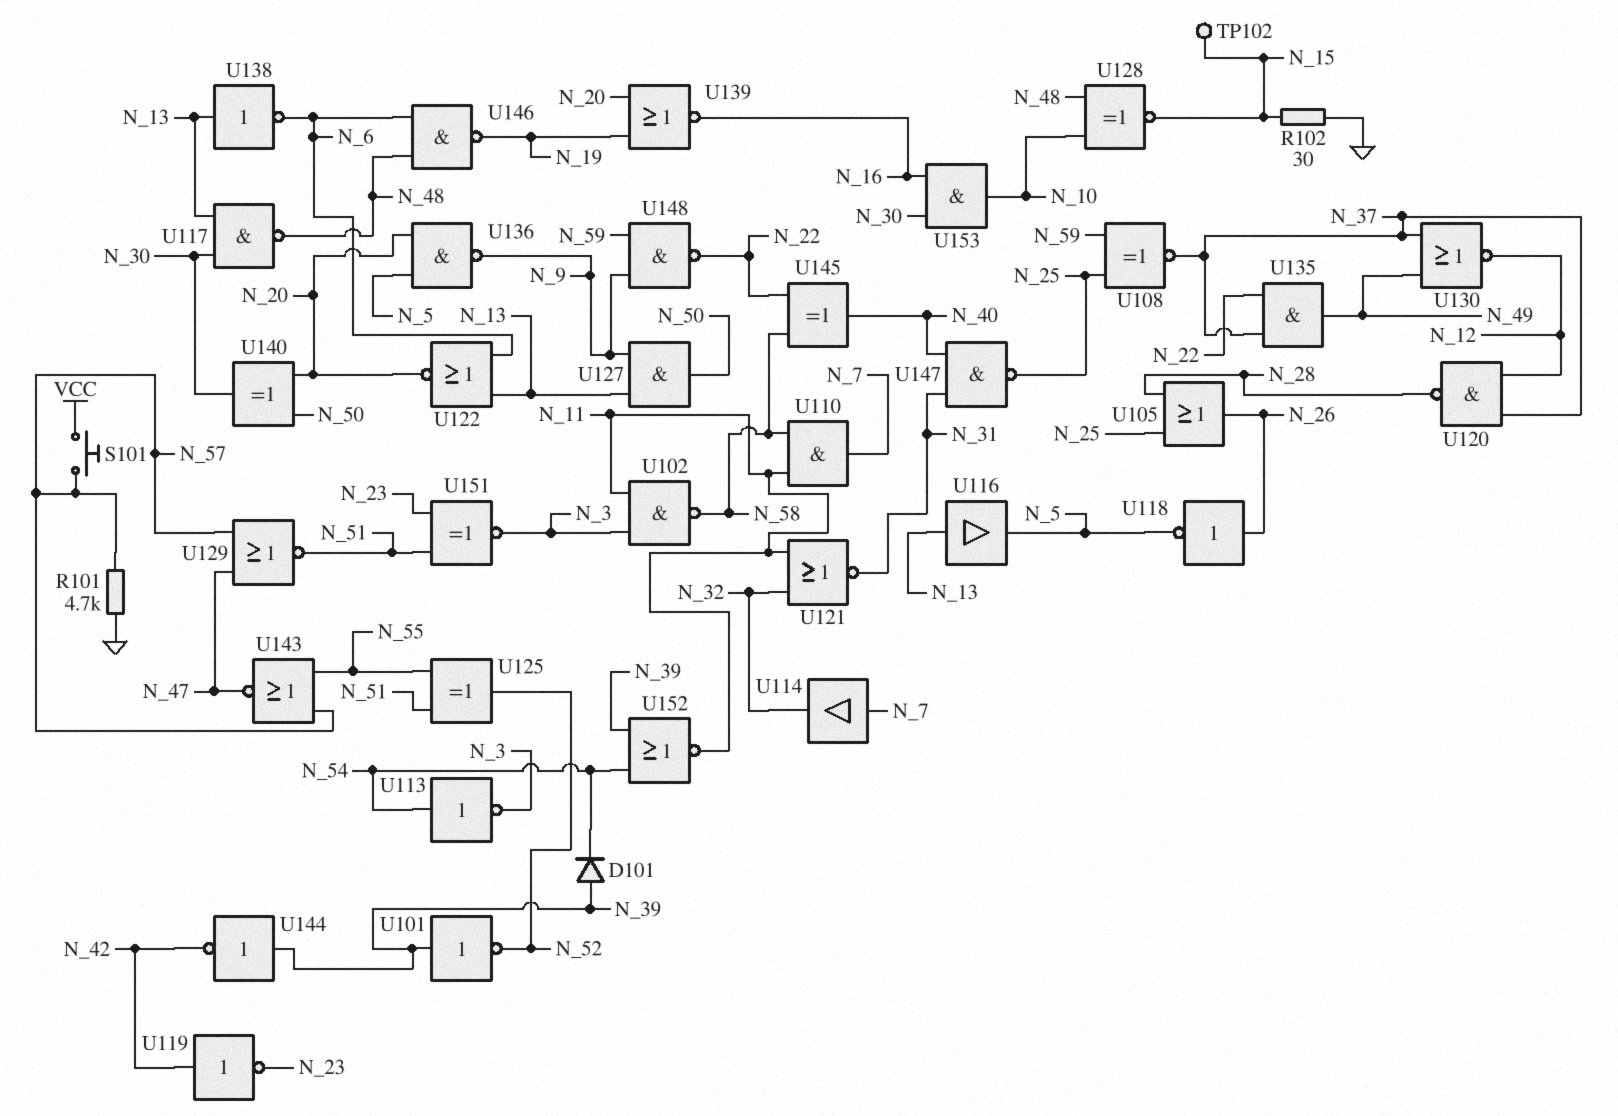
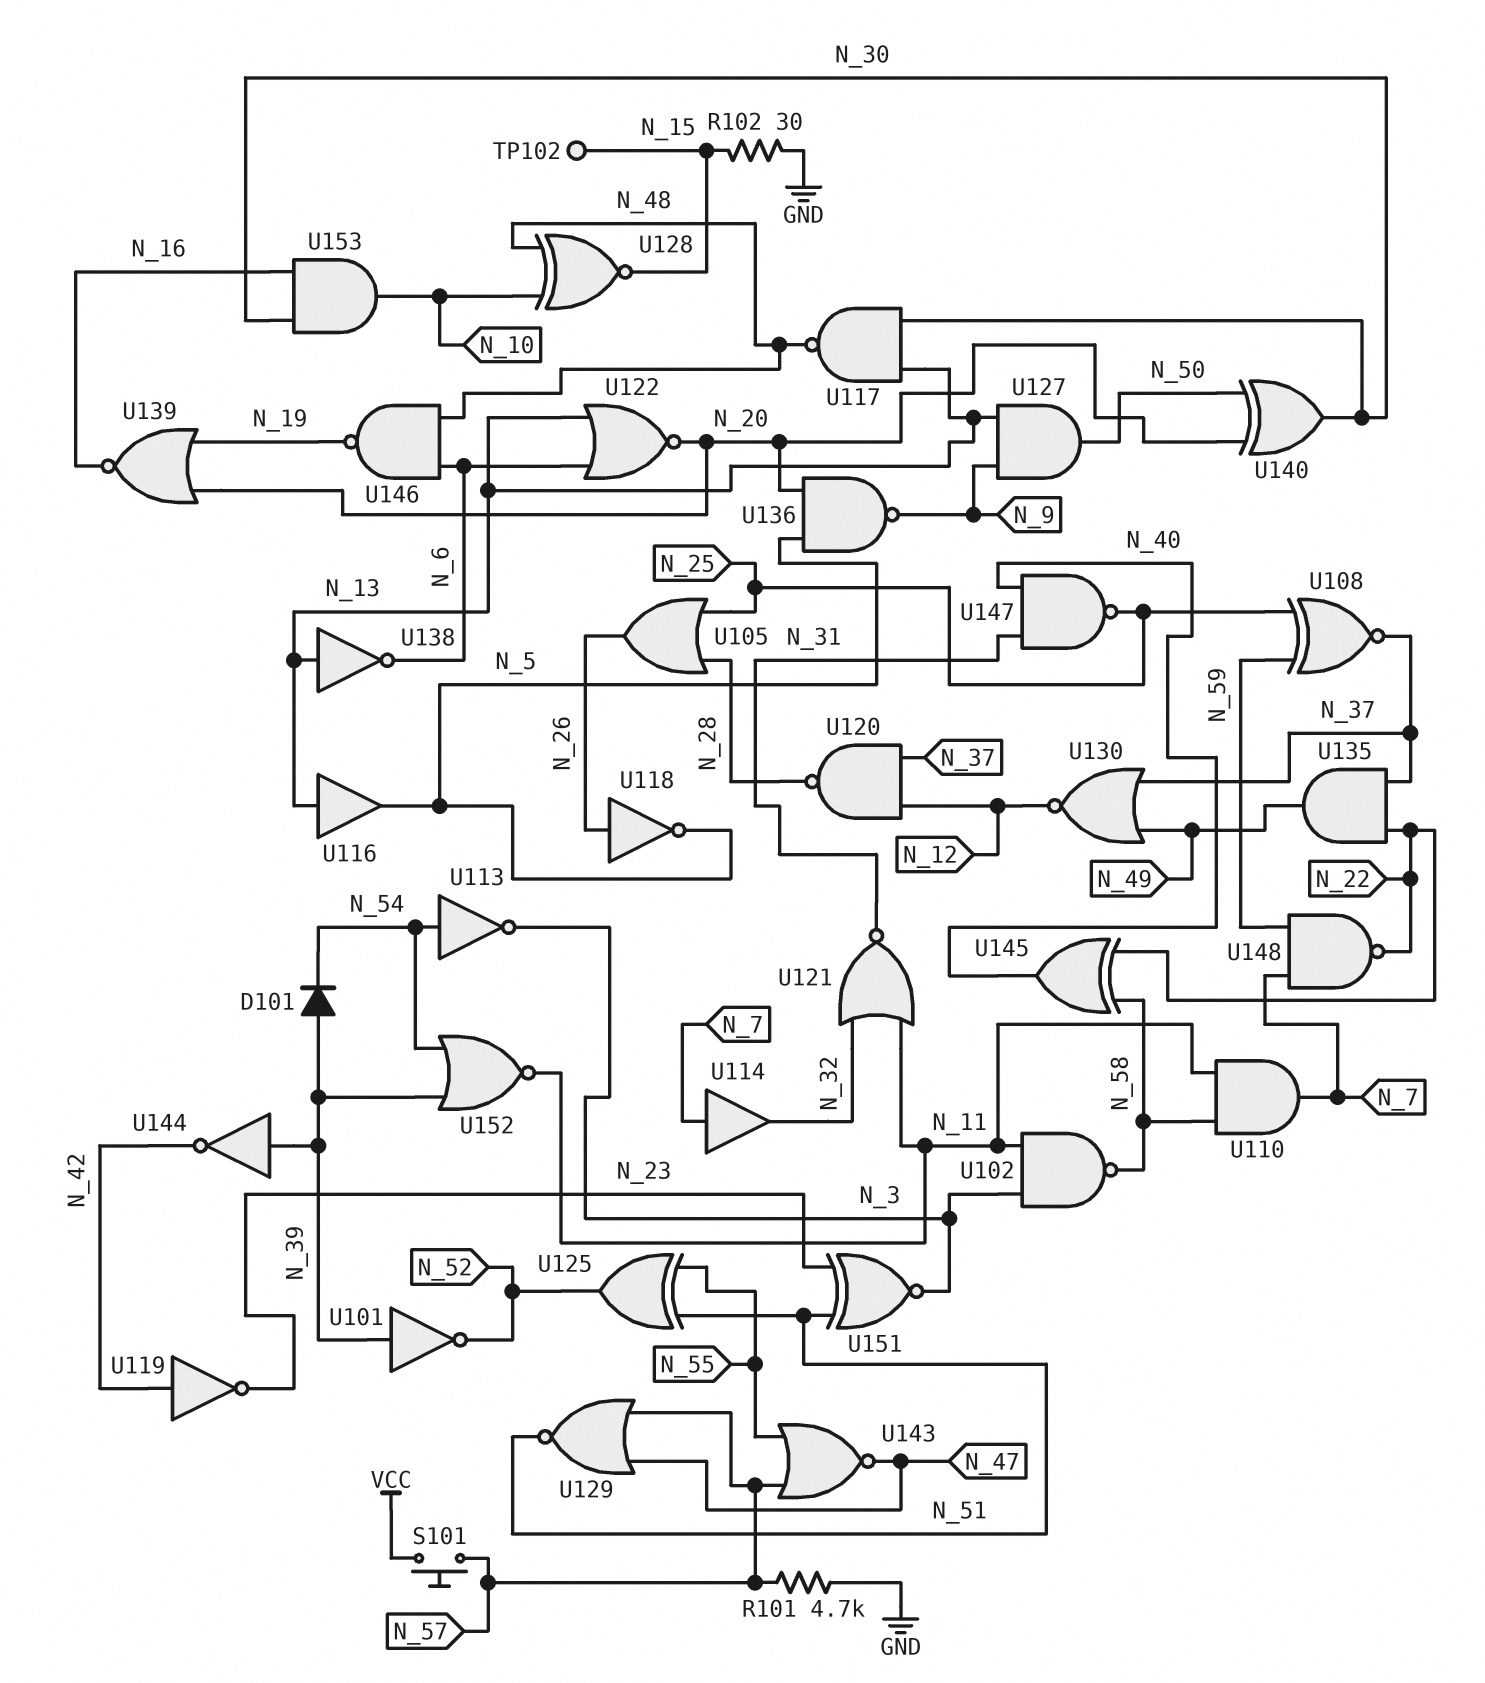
U148: NAND (in N_9, in N_59, out N_22) -> NAND (in N_7, in N_59, out N_22)

